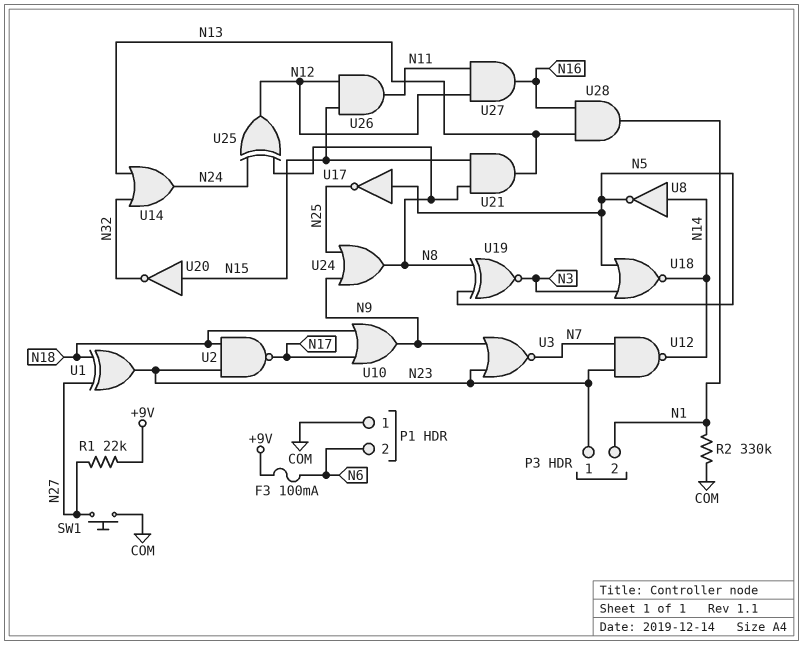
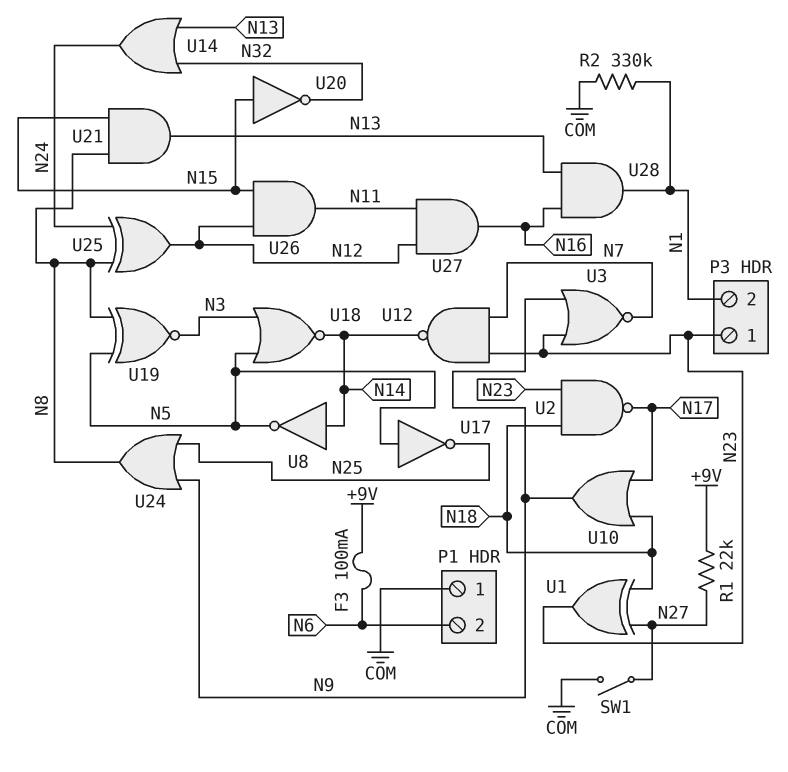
SW1: button (COM, N27) -> switch (COM, N27)

